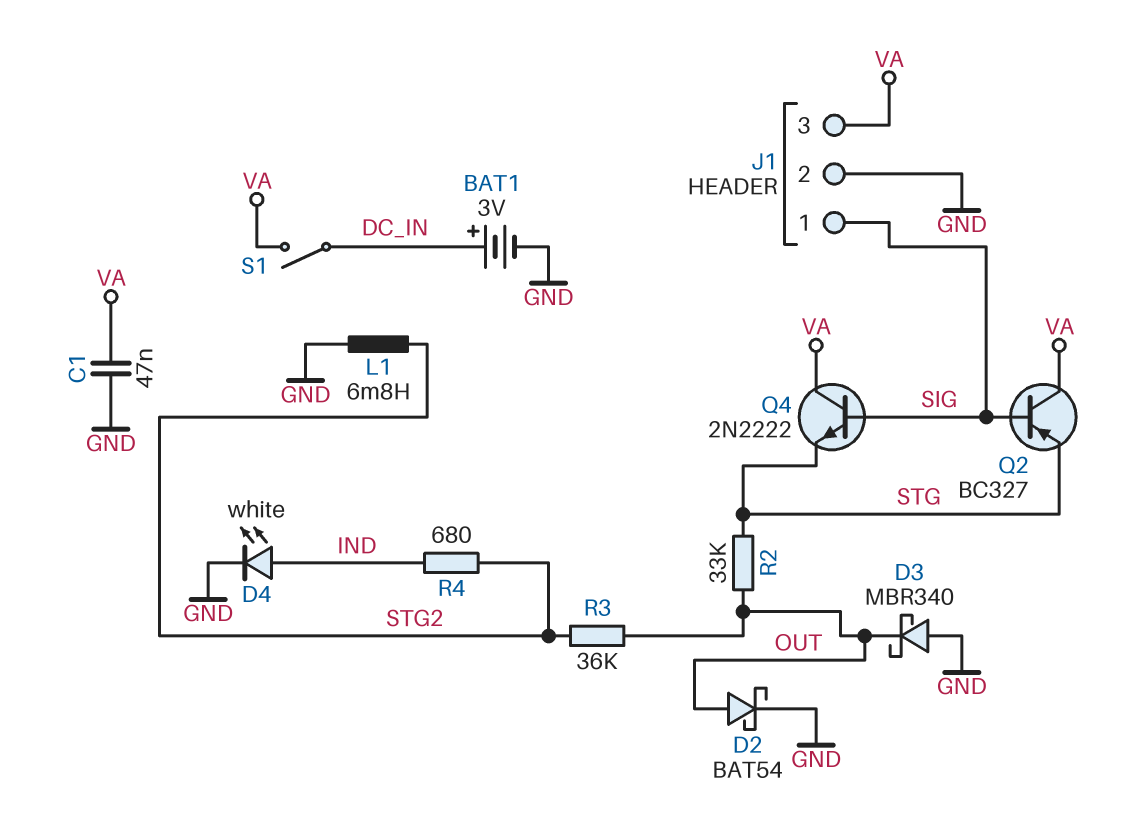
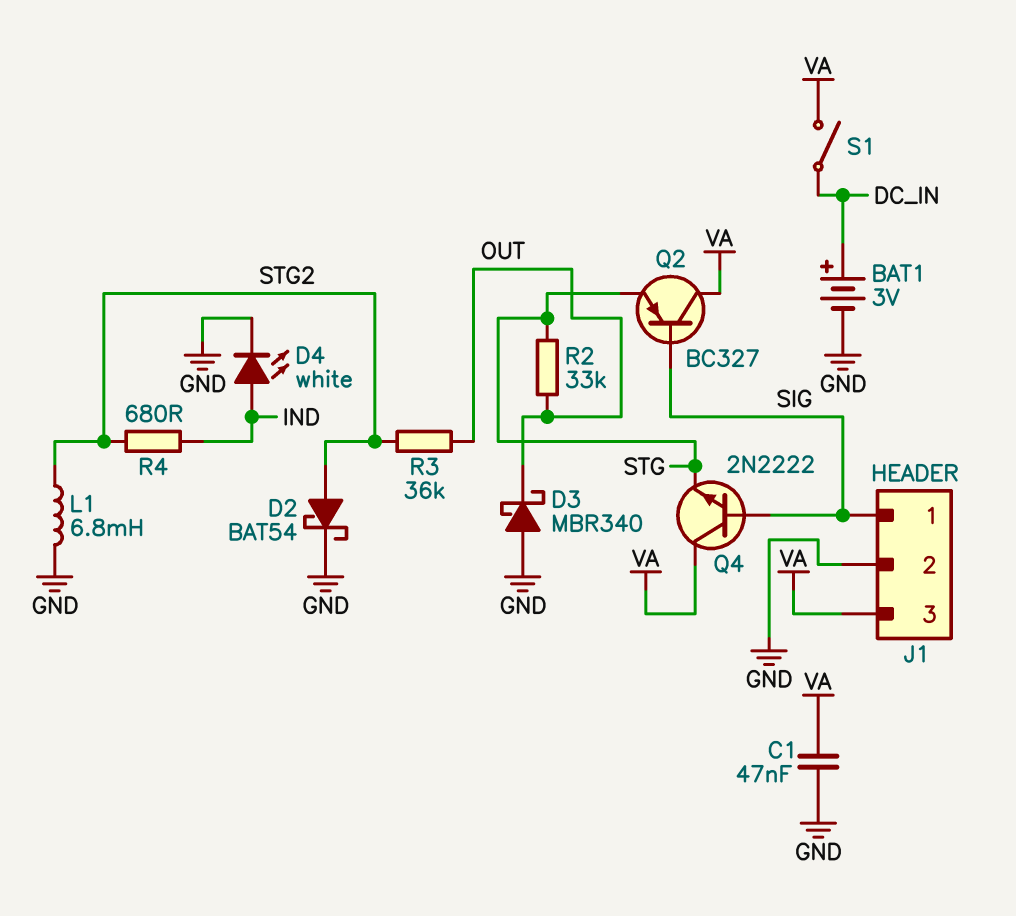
D2: schottky BAT54 (A OUT, K GND) -> schottky BAT54 (A STG2, K GND)

